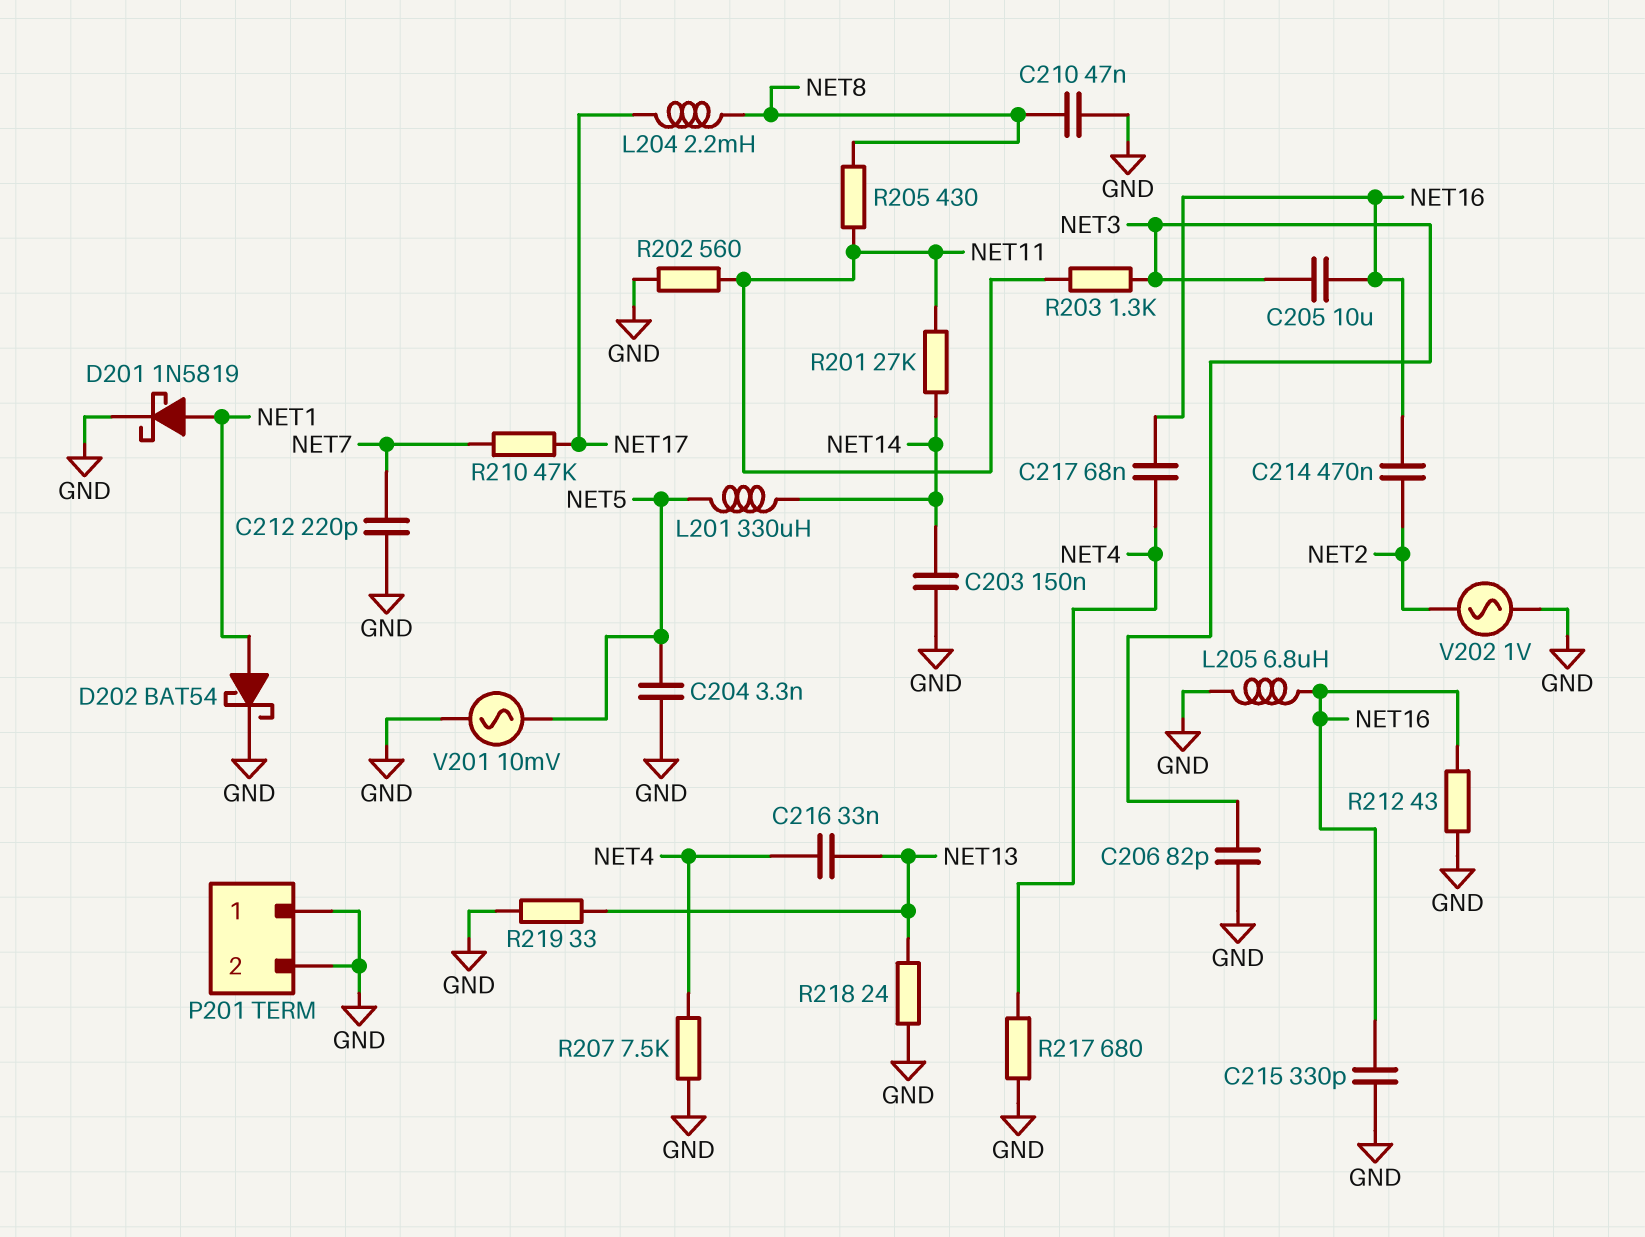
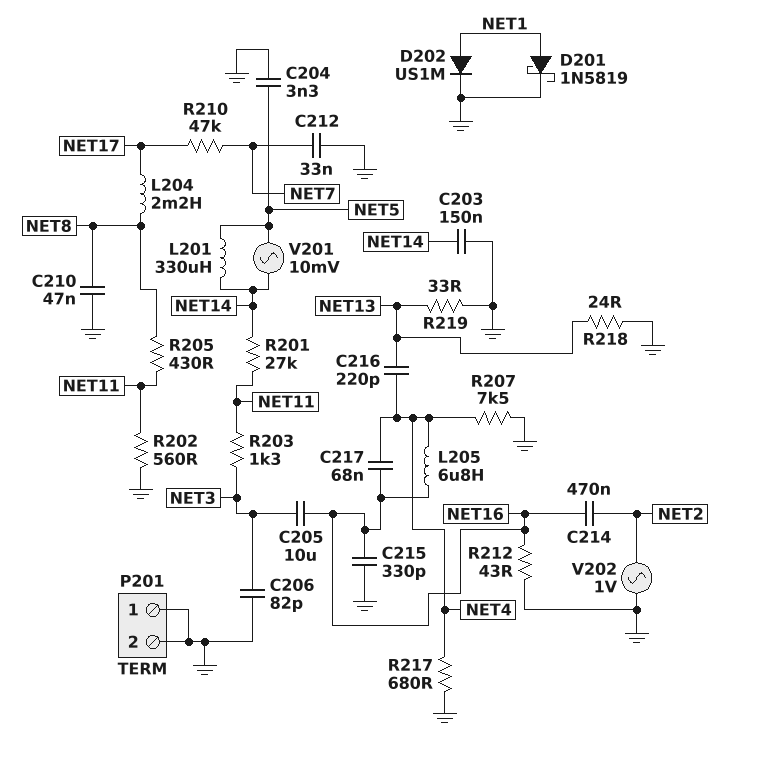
C212: 220pF (GND, NET7) -> 33nF (GND, NET7)
C216: 33nF (NET4, NET13) -> 220pF (NET4, NET13)
D202: schottky BAT54 (A NET1, K GND) -> diode US1M (A NET1, K GND)
L205: 6.8uH (GND, NET16) -> 6.8uH (NET4, NET16)
V201: AC 10mV (GND, NET5) -> AC 10mV (NET5, NET14)

